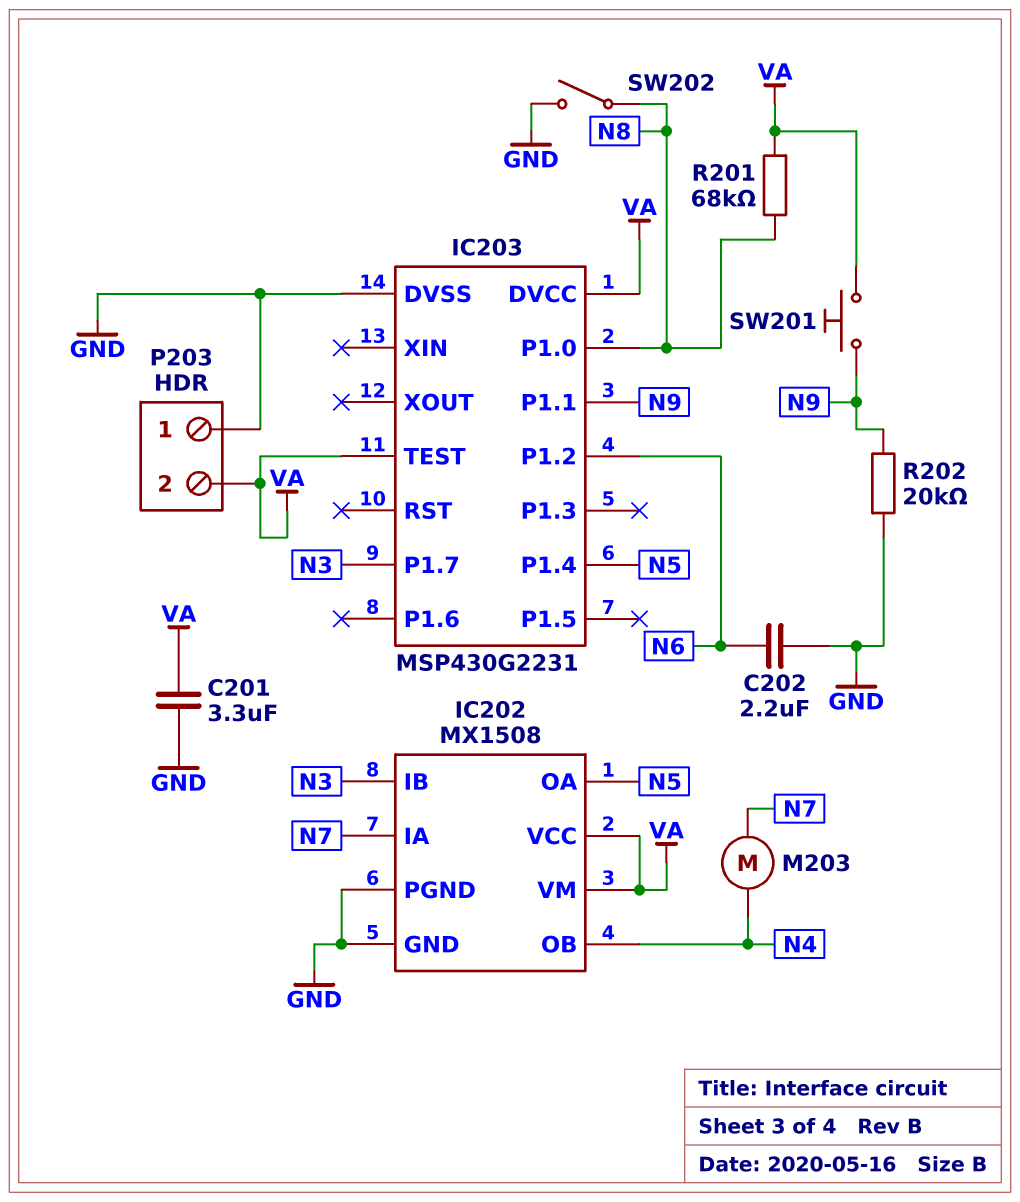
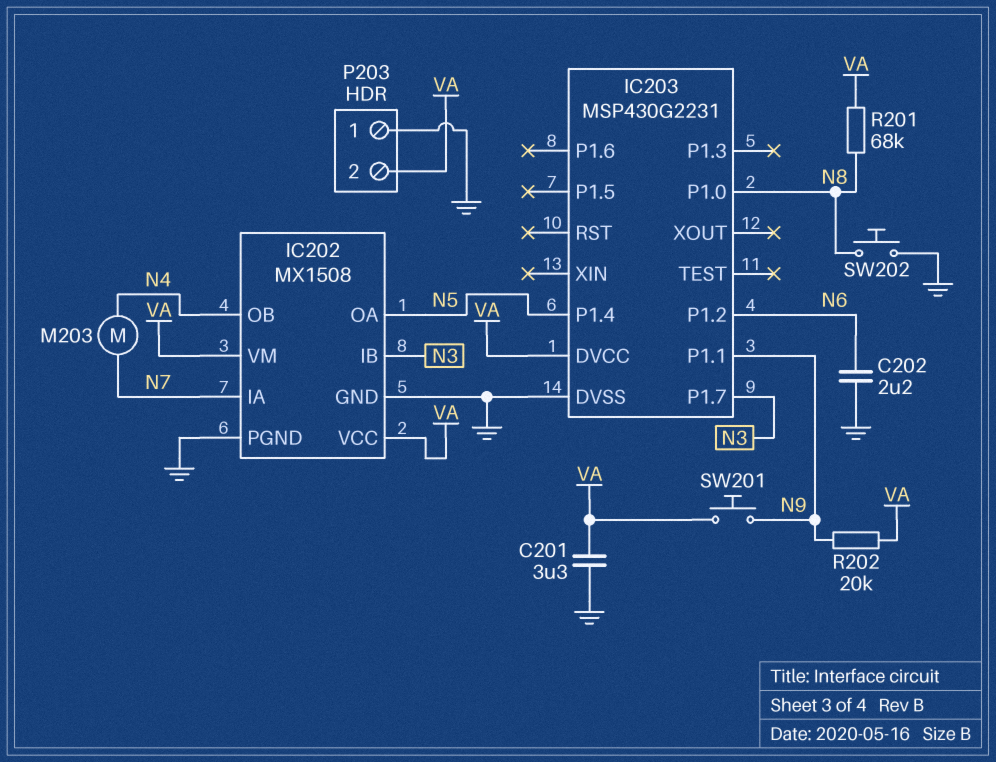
IC203 pin TEST: VA -> none
R202: 20k (GND, N9) -> 20k (N9, VA)
SW202: switch (GND, N8) -> button (GND, N8)

